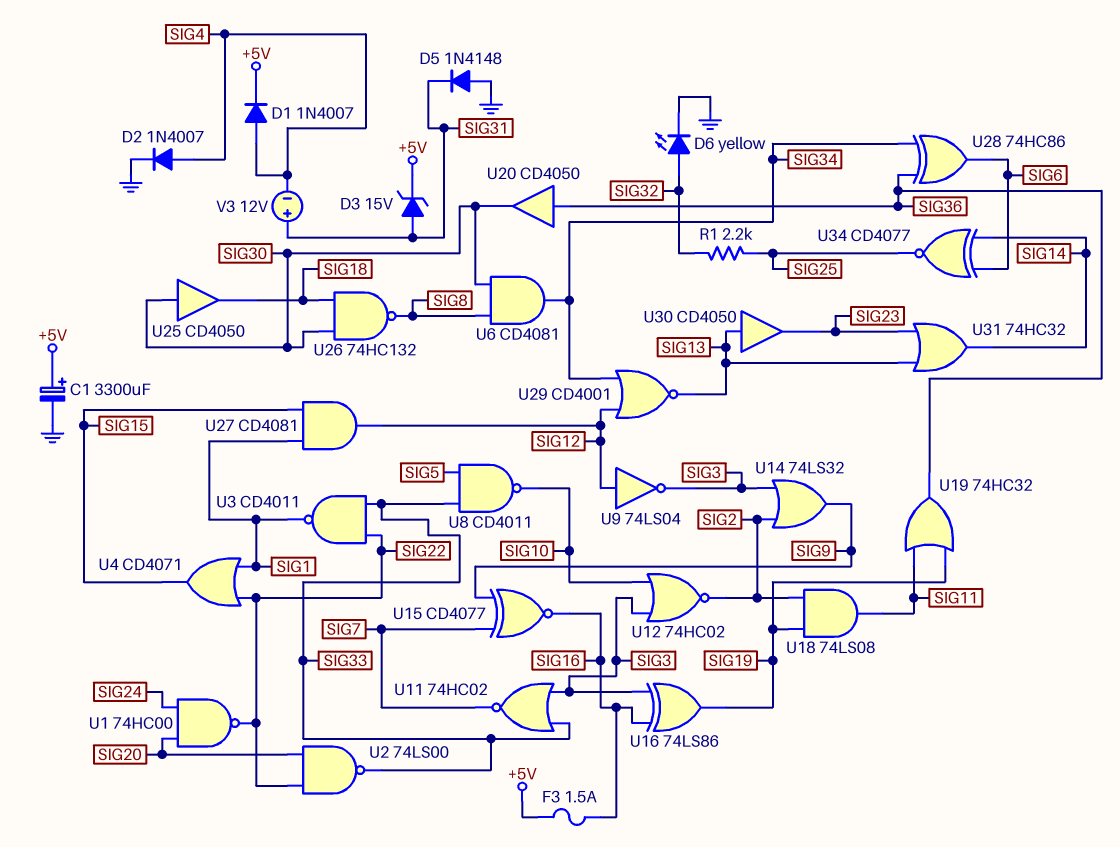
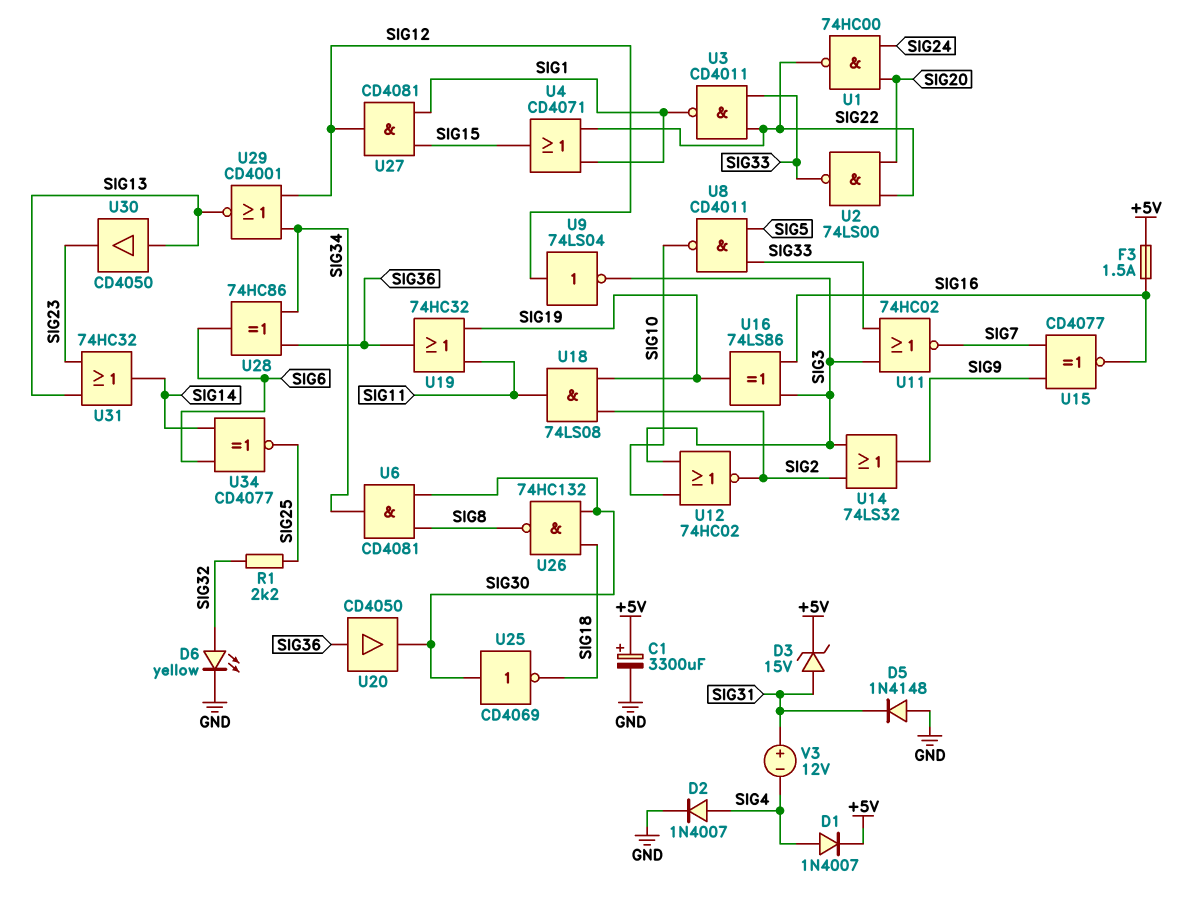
U25: buffer CD4050 (in SIG30, out SIG18) -> NOT CD4069 (in SIG30, out SIG18)

